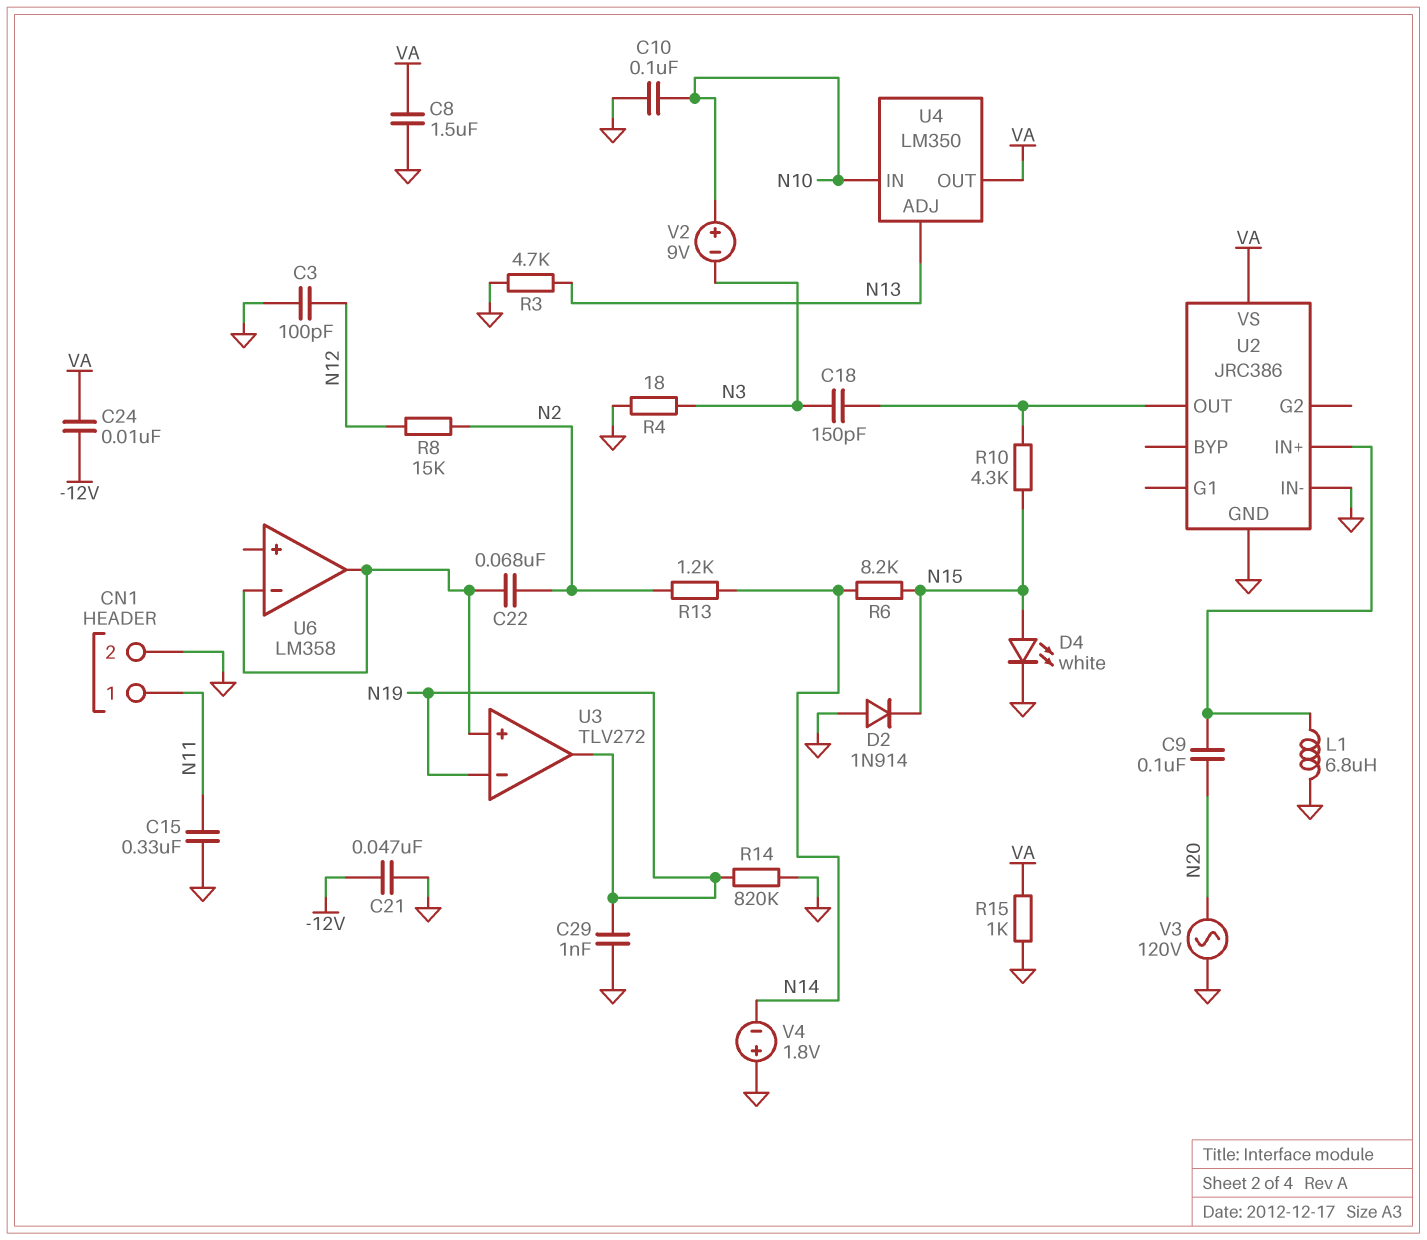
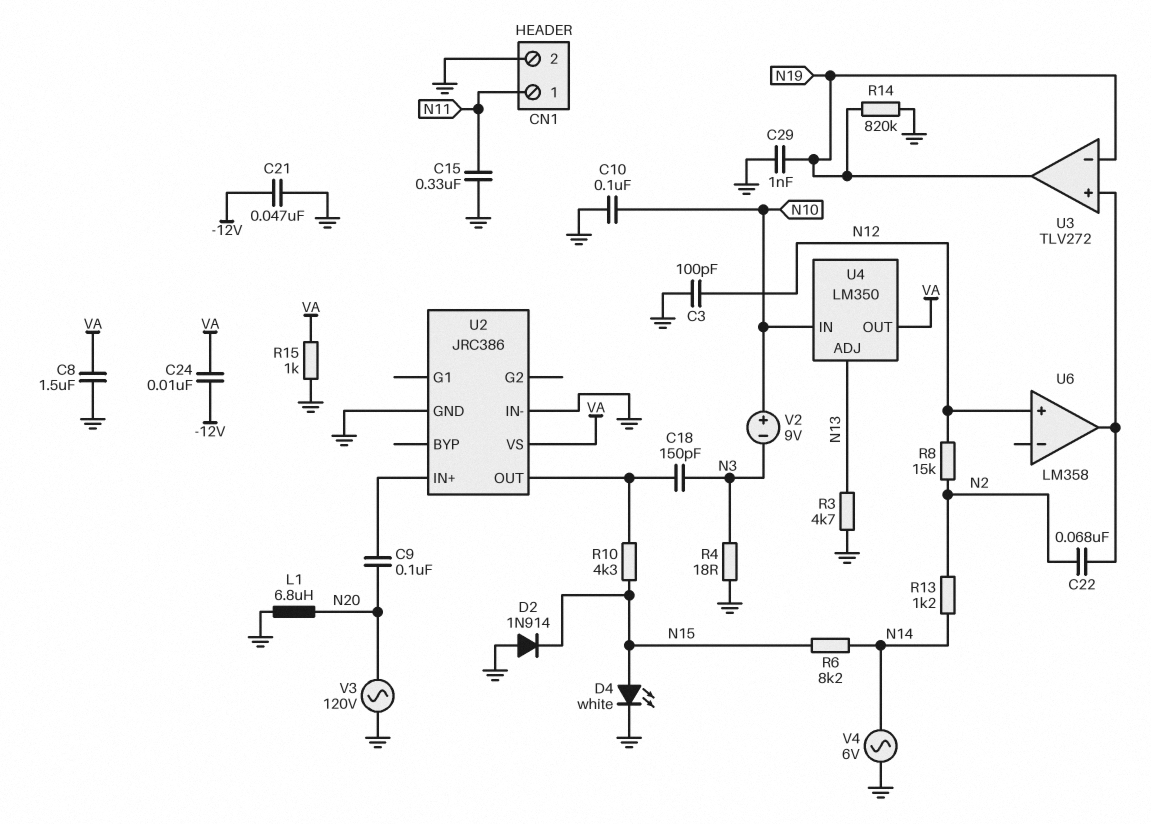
L1: 6.8uH (GND, U2/IN+) -> 6.8uH (GND, N20)
U6 pin in+: none -> N12
U6 pin in-: U3/in+ -> none
V4: 1.8V (plus GND, minus N14) -> AC 6V (GND, N14)

